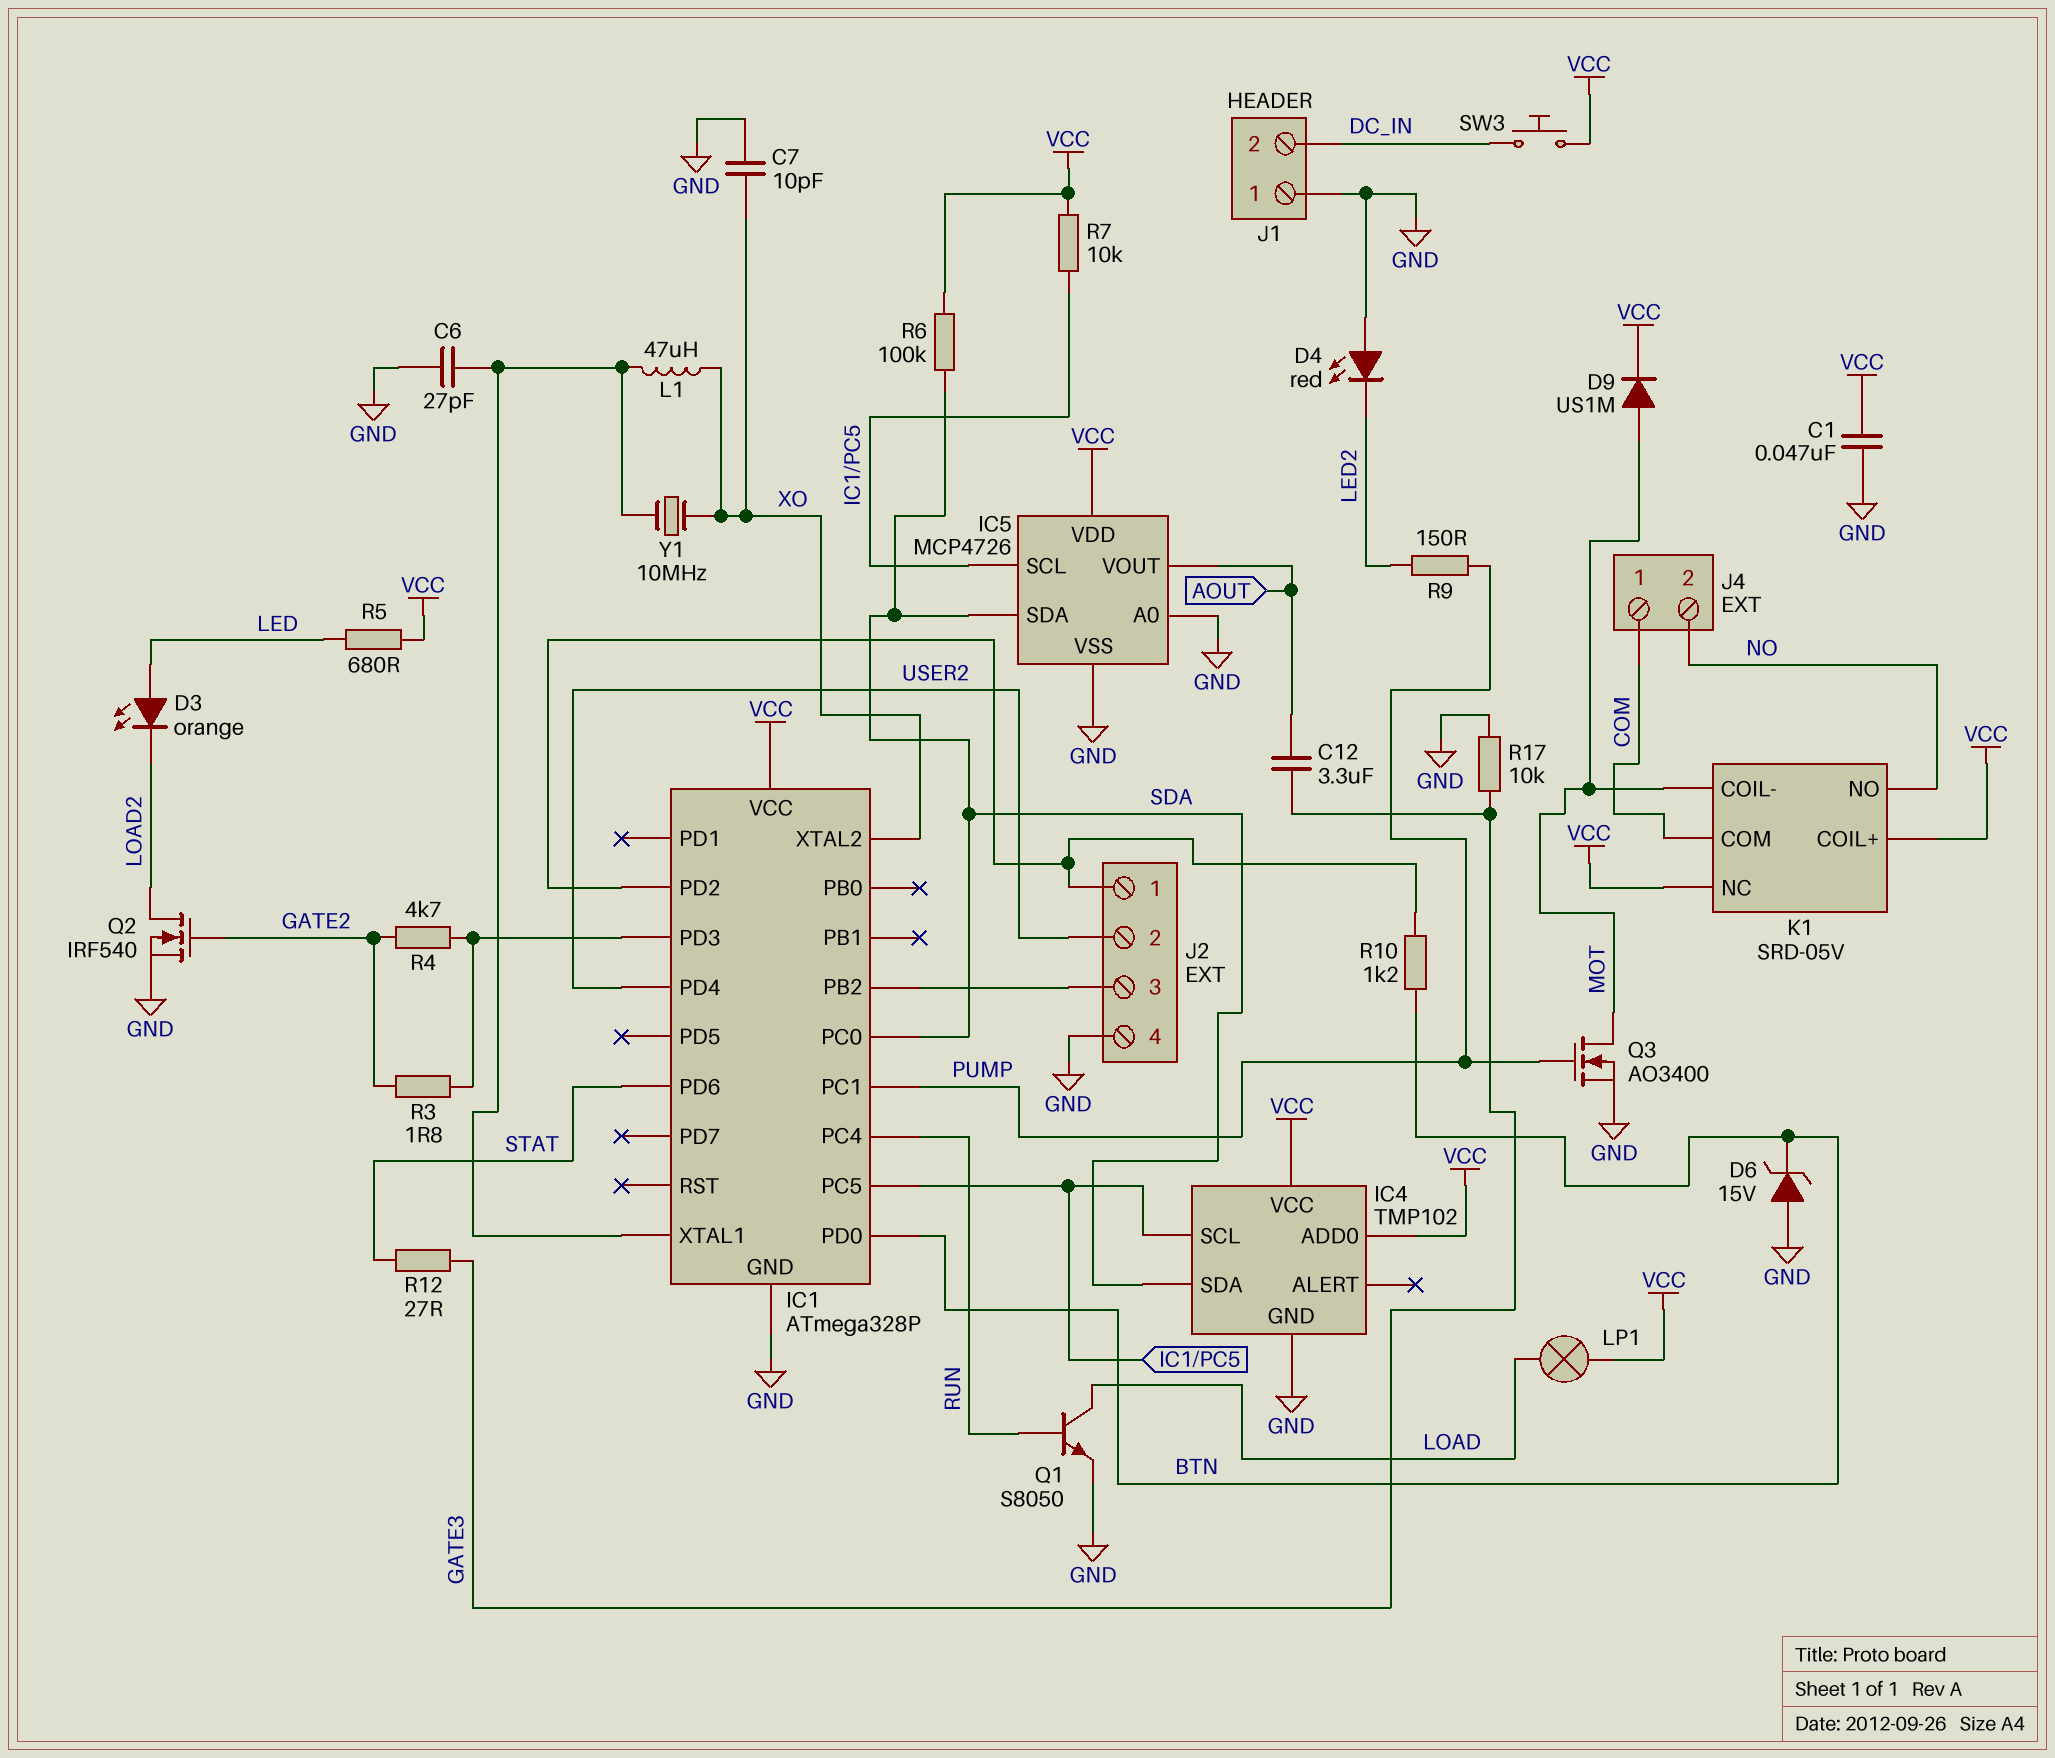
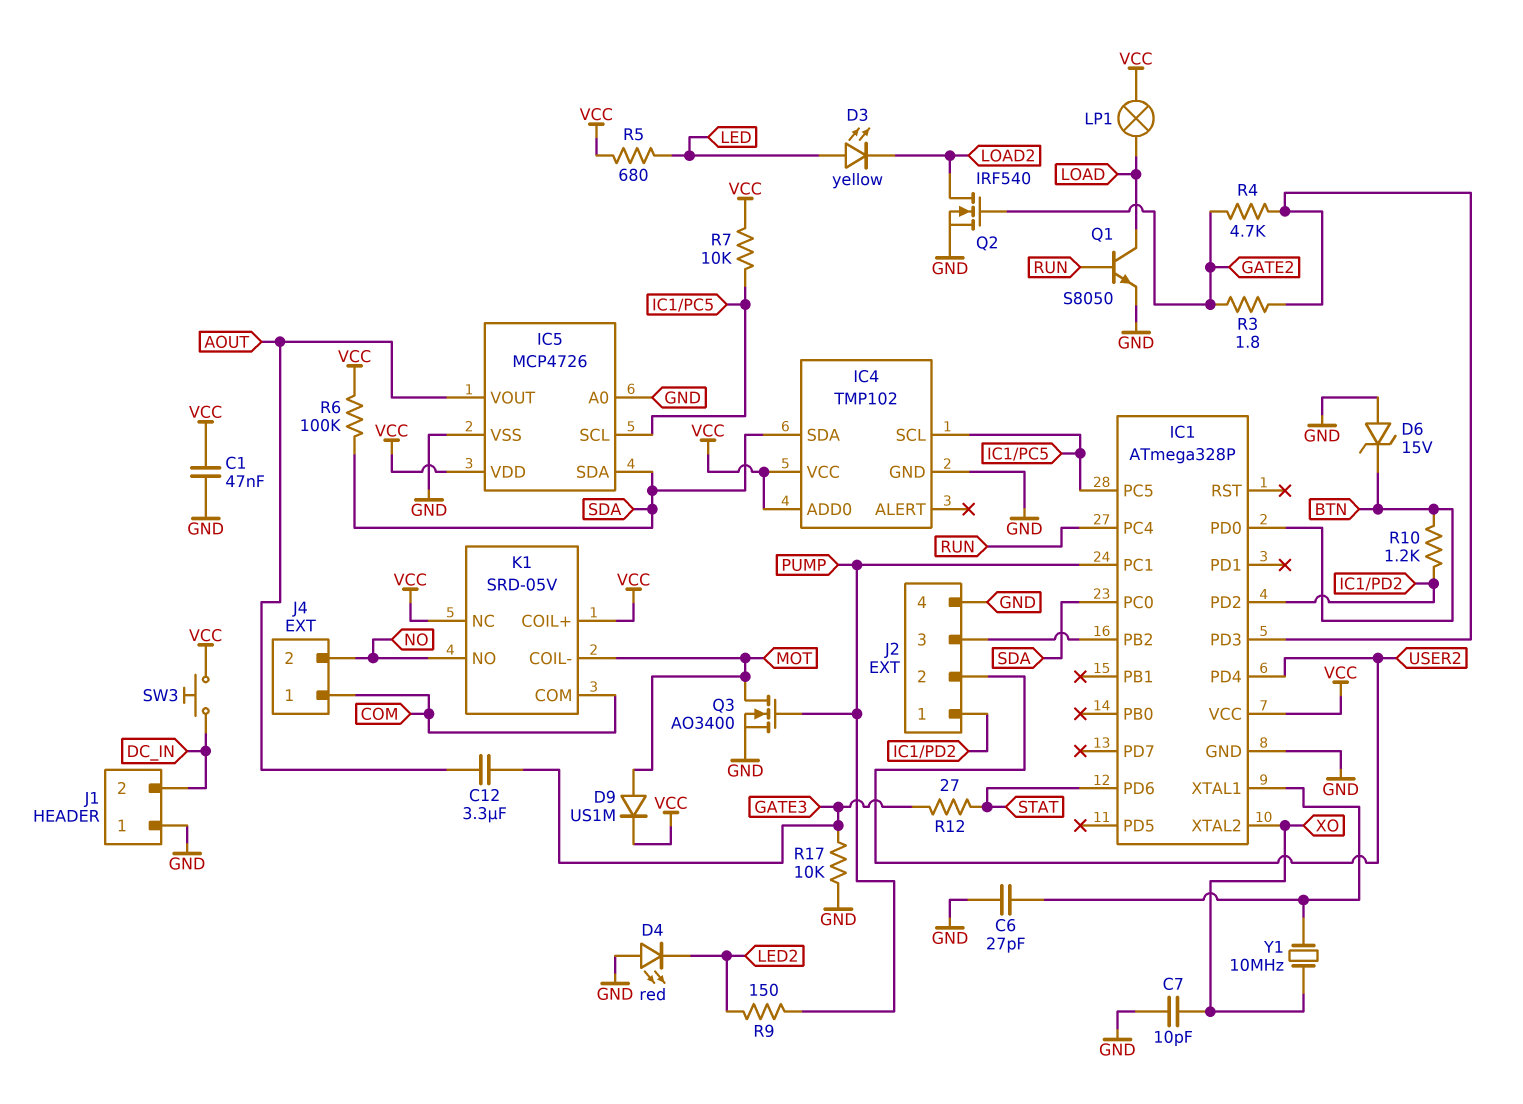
D3: LED orange (A LED, K LOAD2) -> LED yellow (A LED, K LOAD2)
L1: 47uH (IC1/XTAL1, XO) -> none

